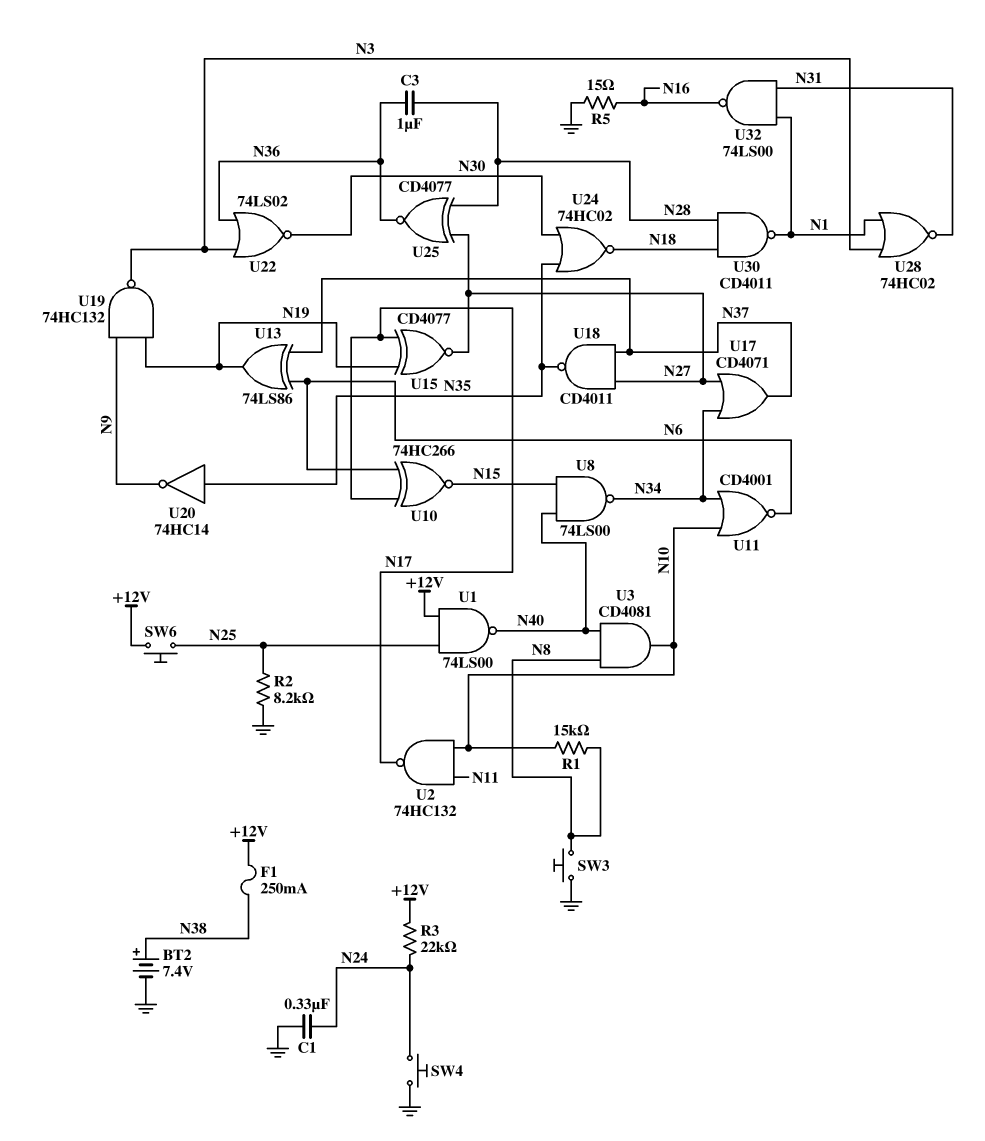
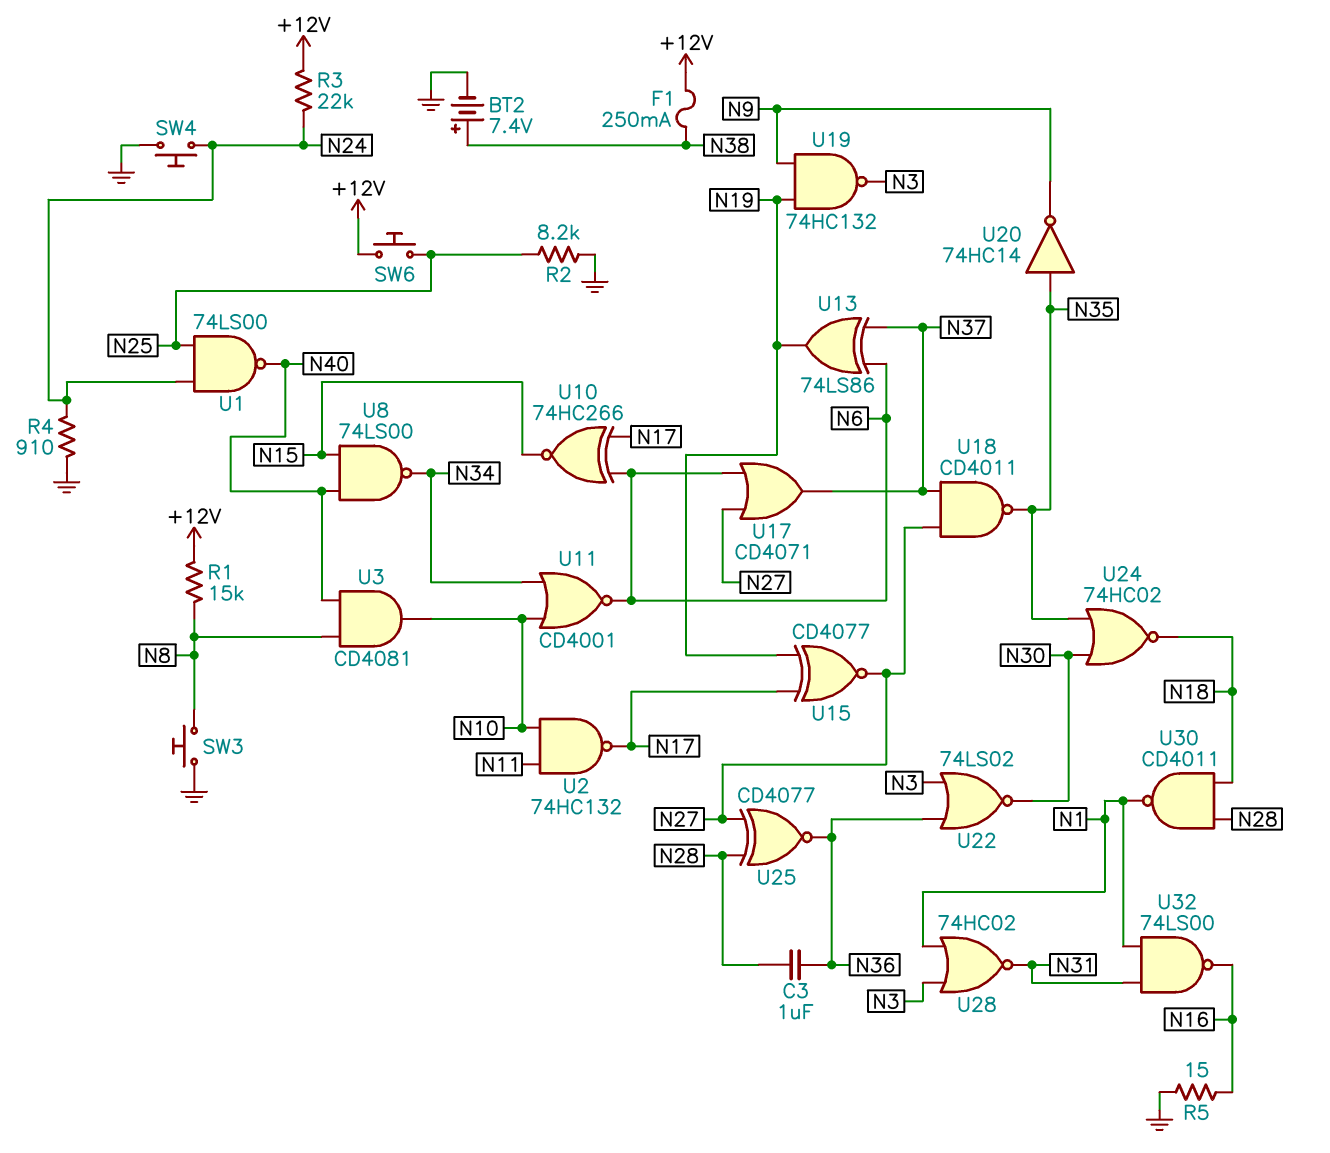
C1: 330nF (GND, N24) -> none
R1: 15k (N8, N10) -> 15k (+12V, N8)
R4: none -> 910 (GND, N24)
U1: NAND 74LS00 (in +12V, in N25, out N40) -> NAND 74LS00 (in N24, in N25, out N40)
U17: OR CD4071 (in N27, in N34, out N37) -> OR CD4071 (in N6, in N27, out N37)

